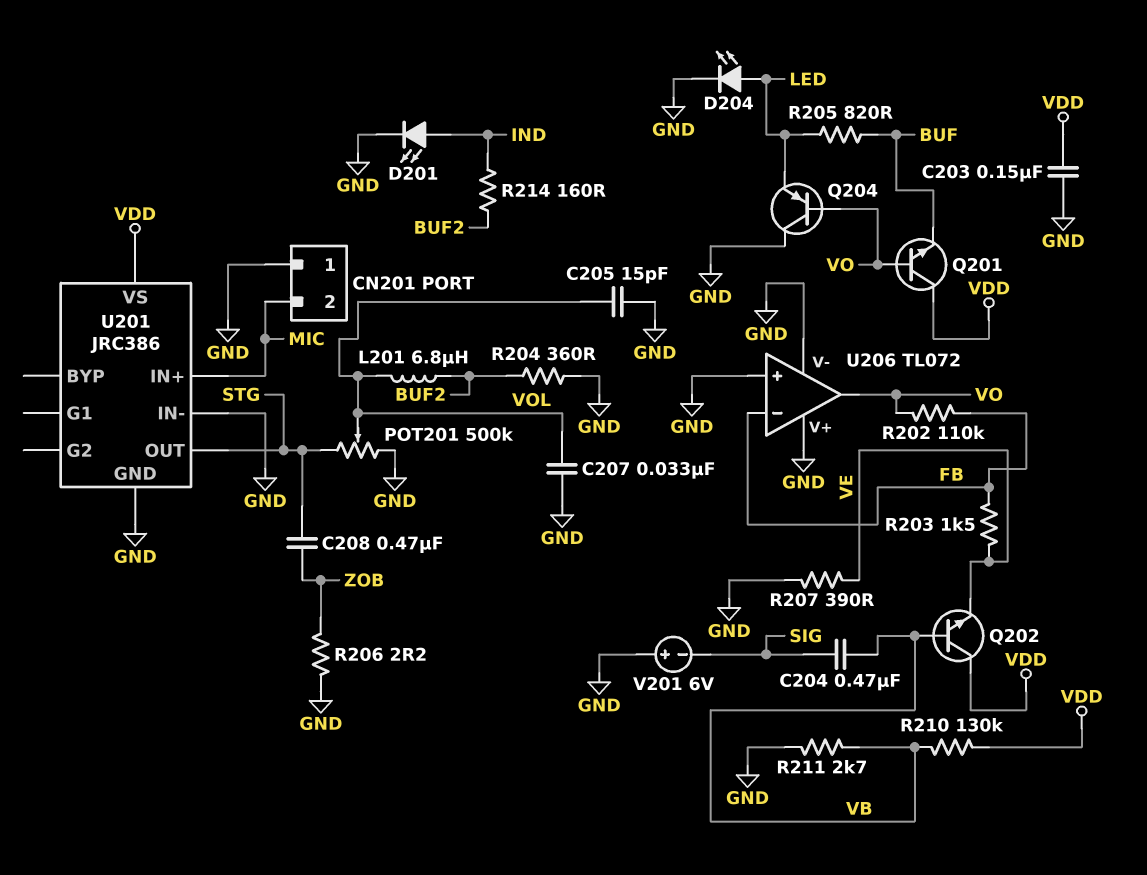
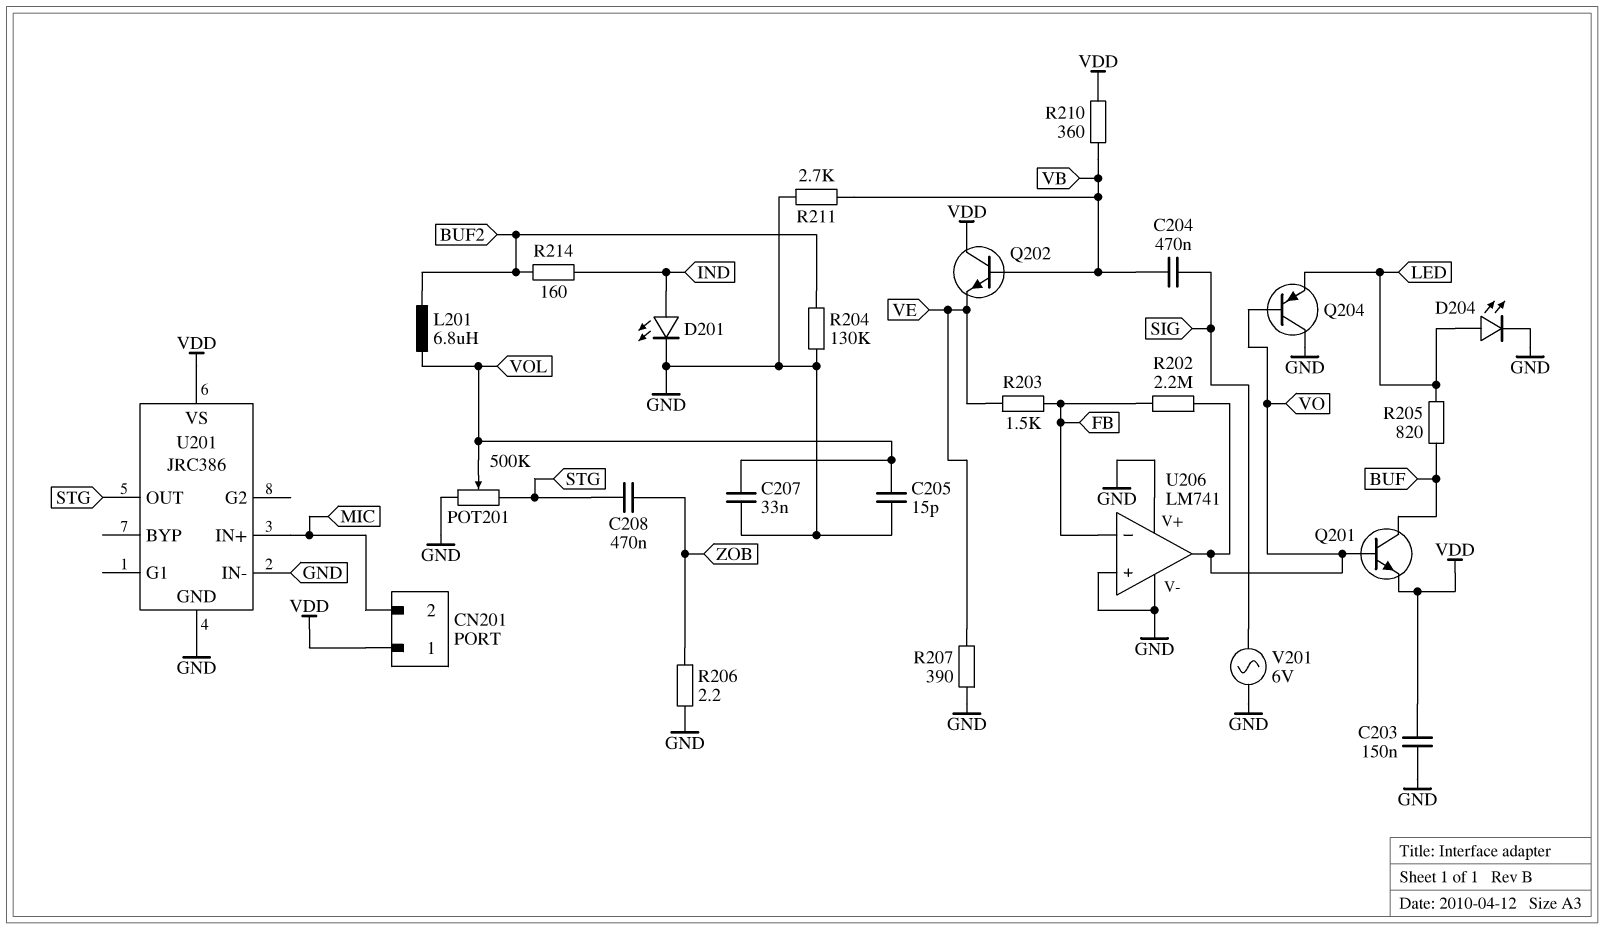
CN201 pin 1: GND -> VDD
Q201: NPN (B VO, C VDD, E BUF) -> NPN (B VO, C BUF, E VDD)
R202: 110k (FB, VO) -> 2.2M (FB, VO)
R204: 360 (BUF2, GND) -> 130k (BUF2, GND)
R210: 130k (VB, VDD) -> 360 (VB, VDD)
U206: TL072 -> LM741
V201: 6V (plus GND, minus SIG) -> AC 6V (GND, SIG)

